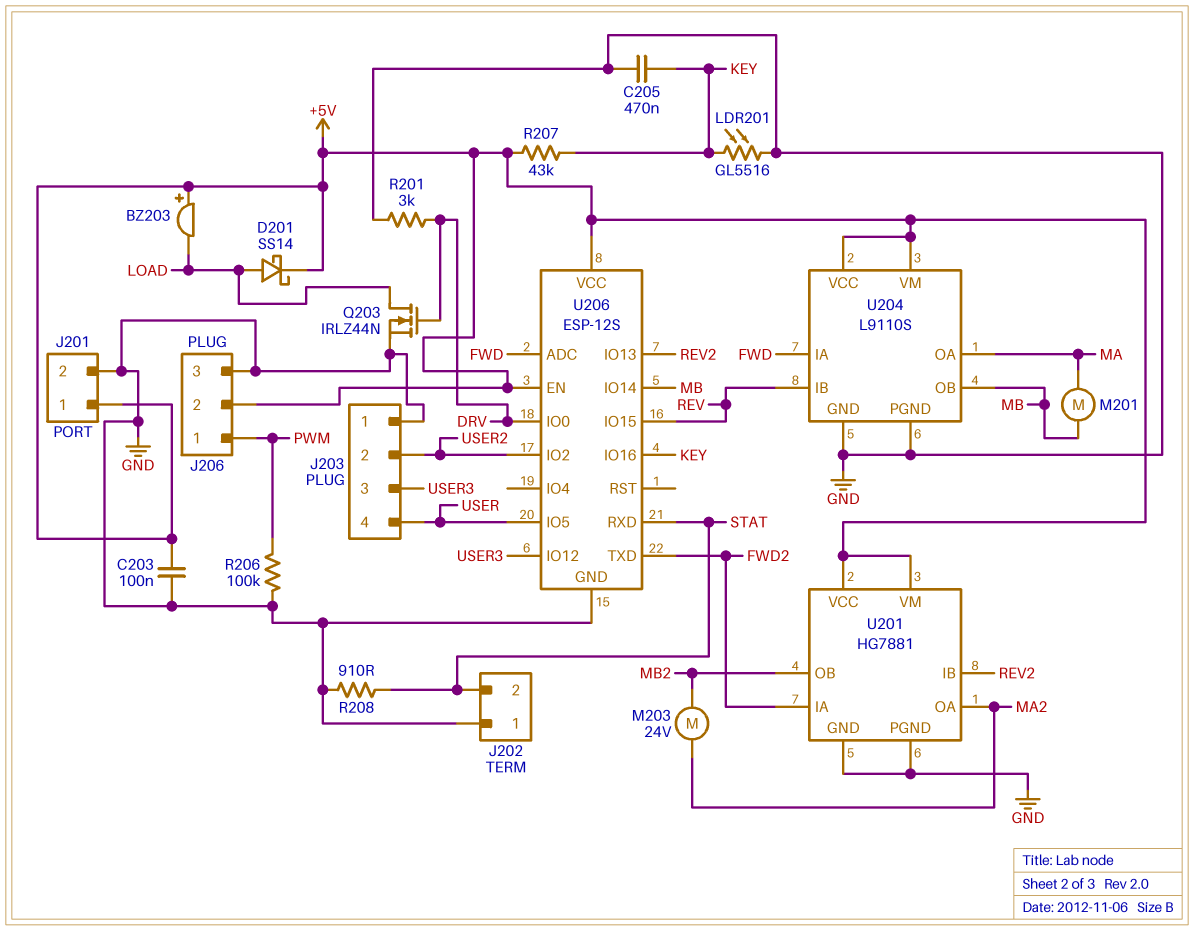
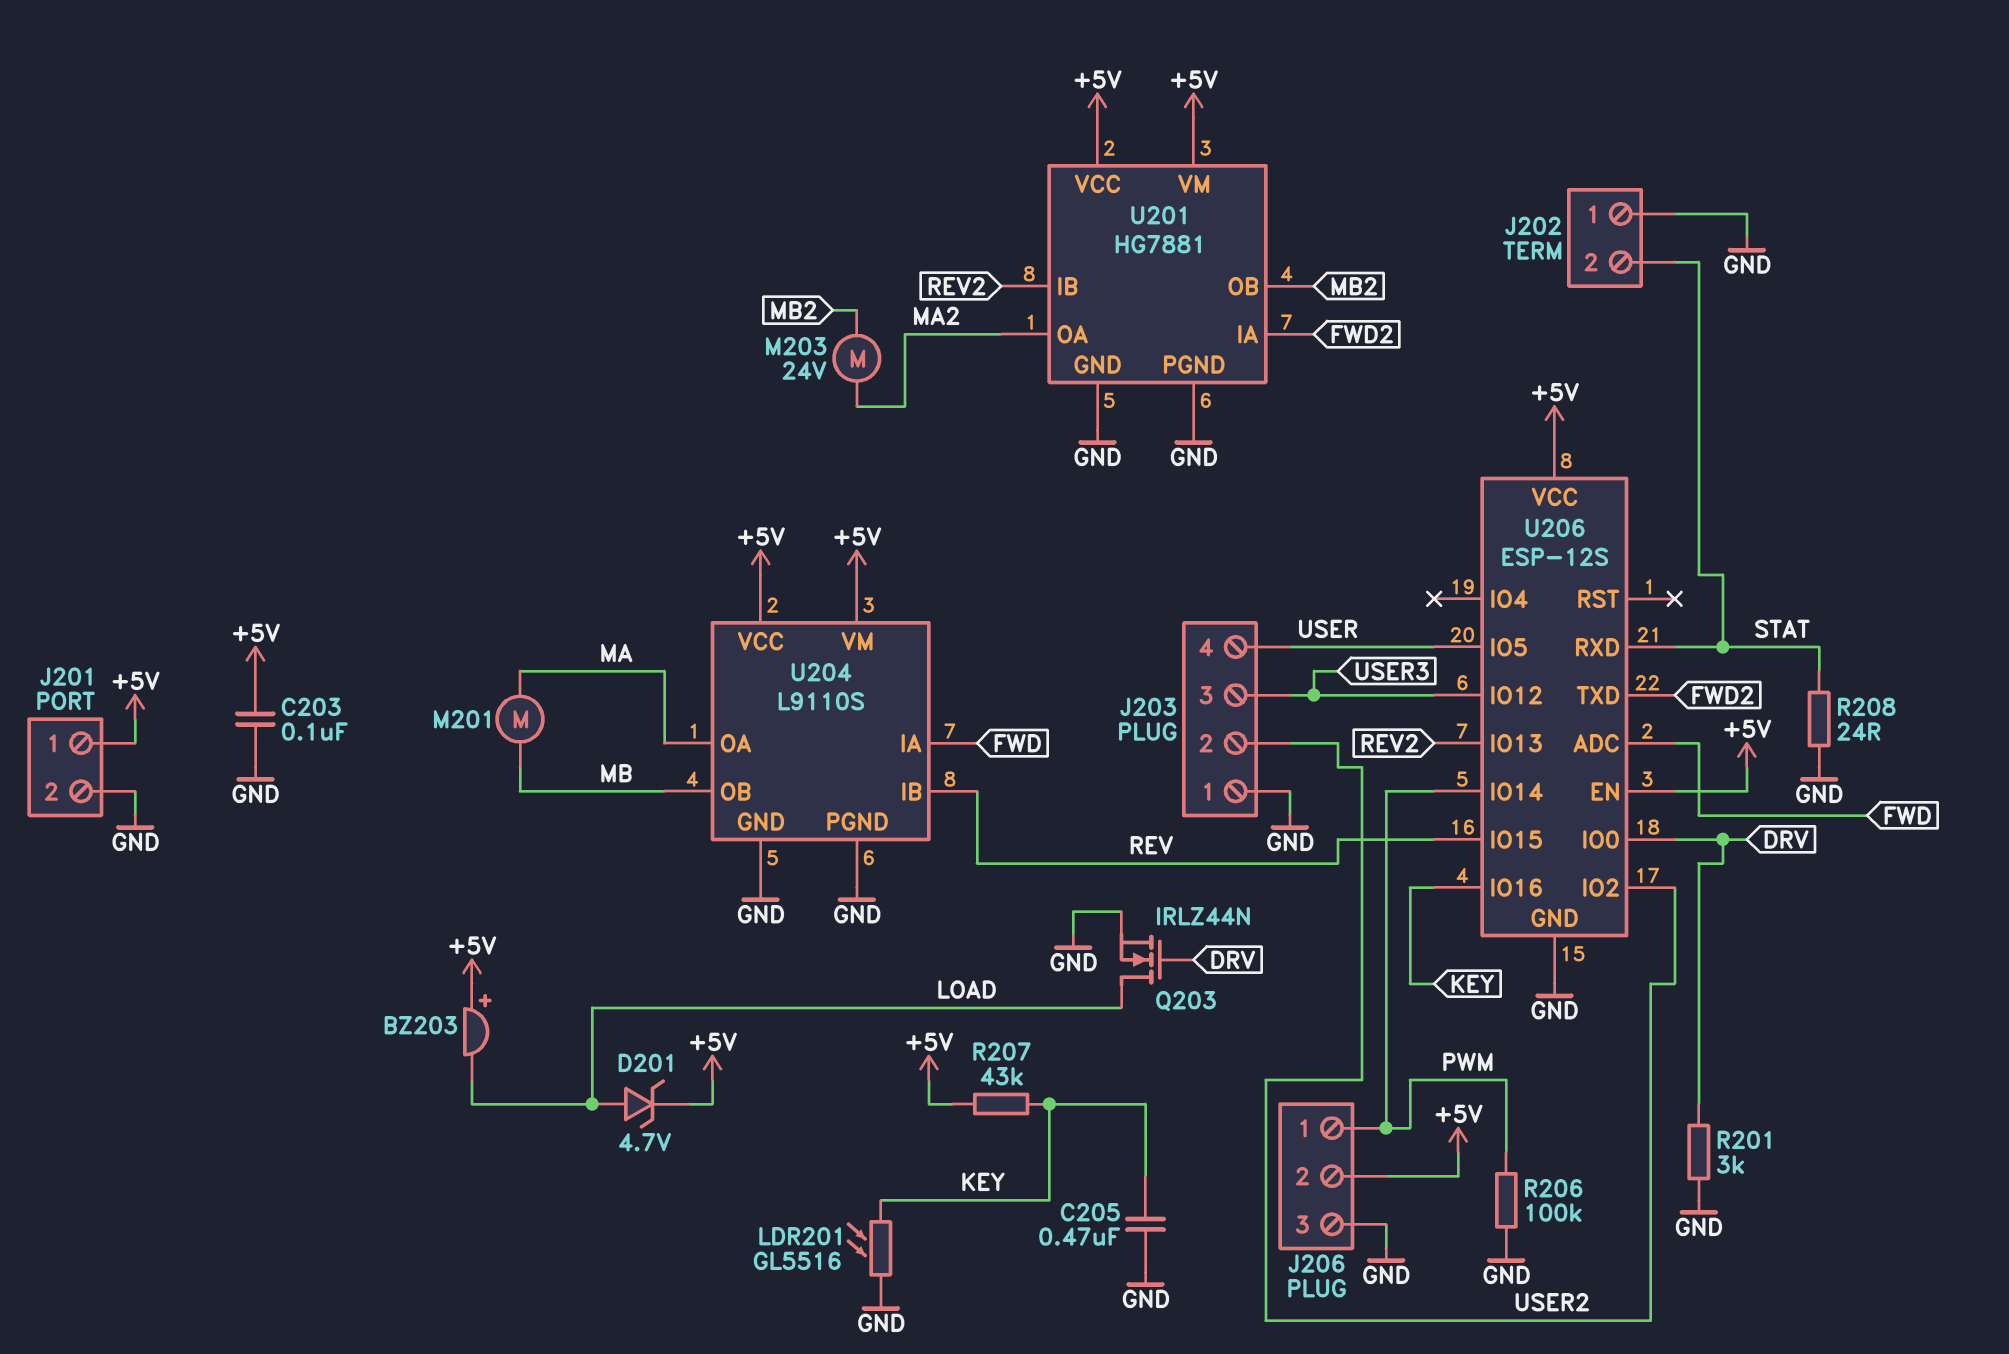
D201: schottky SS14 (A LOAD, K +5V) -> zener 4.7V (A LOAD, K +5V)
R208: 910 (GND, STAT) -> 24 (GND, STAT)
U206 pin IO14: MB -> PWM

